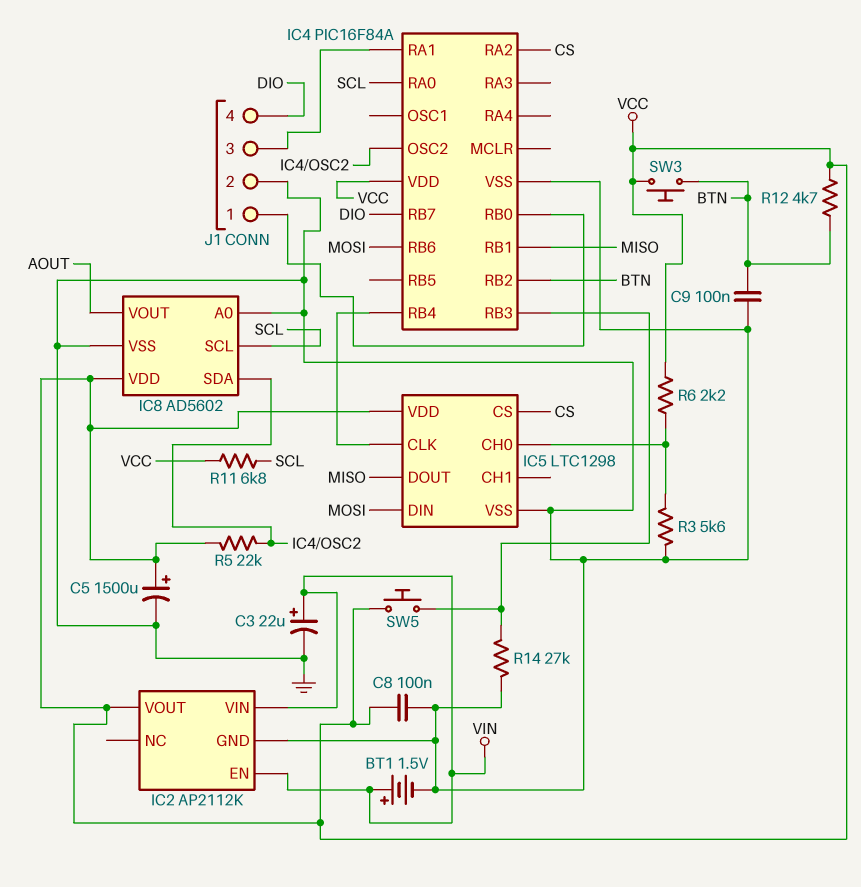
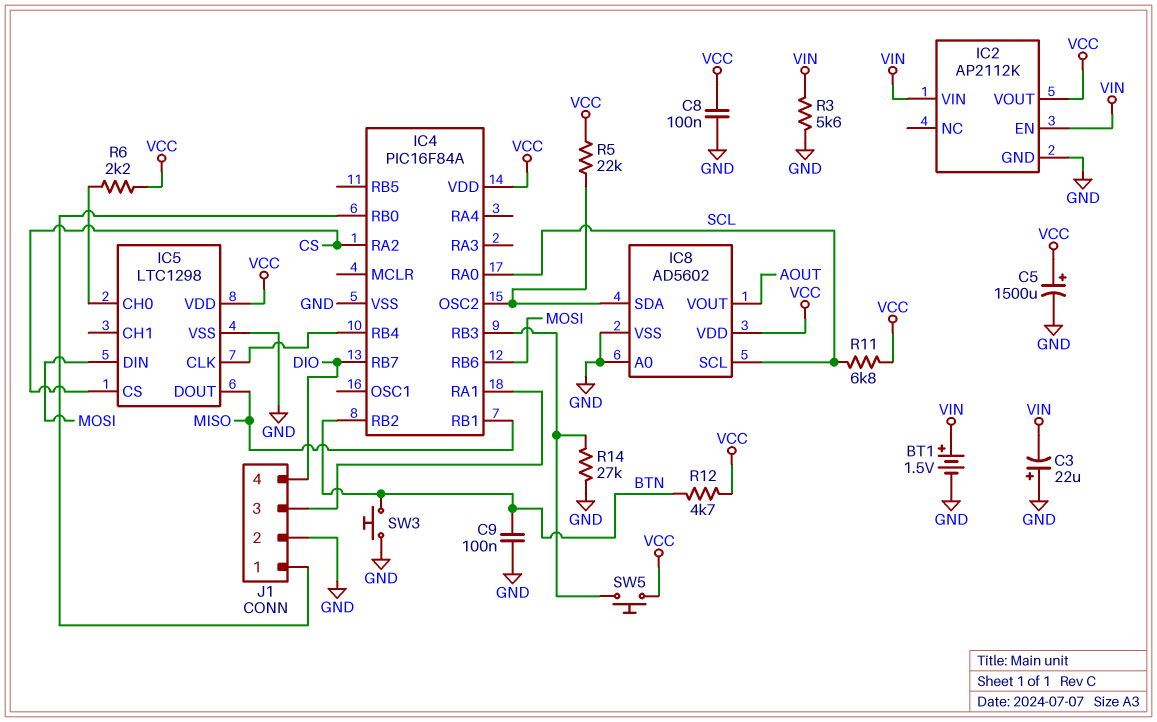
C3: 22uF (plus VIN, minus GND) -> 22uF (plus GND, minus VIN)
R3: 5.6k (GND, IC5/CH0) -> 5.6k (GND, VIN)
SW3: button (BTN, VCC) -> button (BTN, GND)

